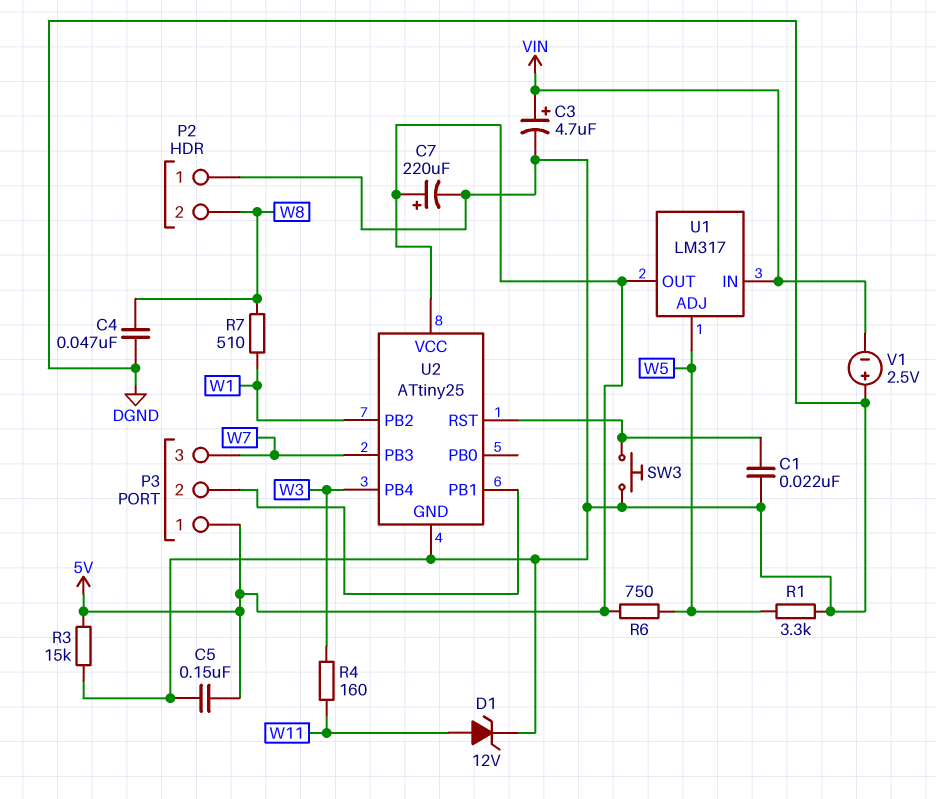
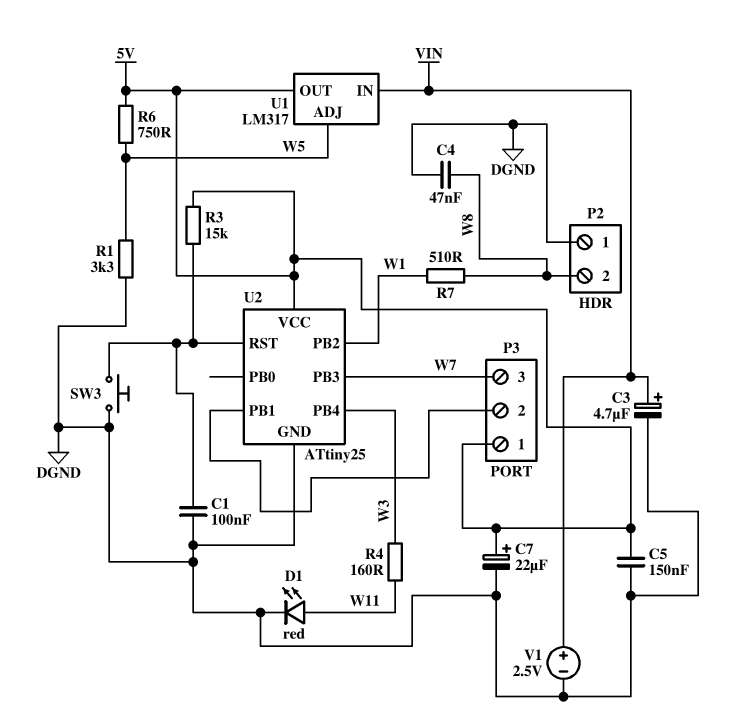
C1: 22nF (DGND, U2/RST) -> 100nF (DGND, U2/RST)
C7: 220uF (plus 5V, minus DGND) -> 22uF (plus 5V, minus DGND)
D1: zener 12V (A W11, K DGND) -> LED red (A W11, K DGND)
R3: 15k (5V, DGND) -> 15k (5V, U2/RST)
V1: 2.5V (plus DGND, minus VIN) -> 2.5V (plus VIN, minus DGND)

